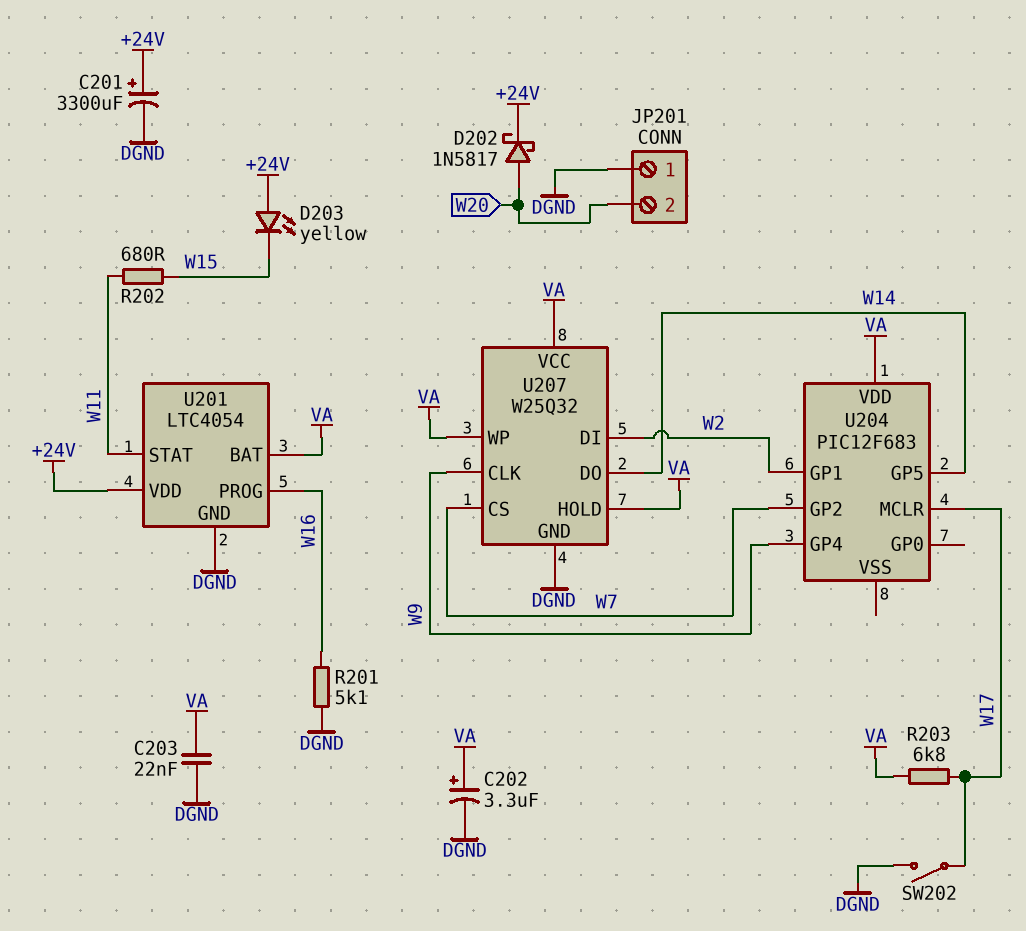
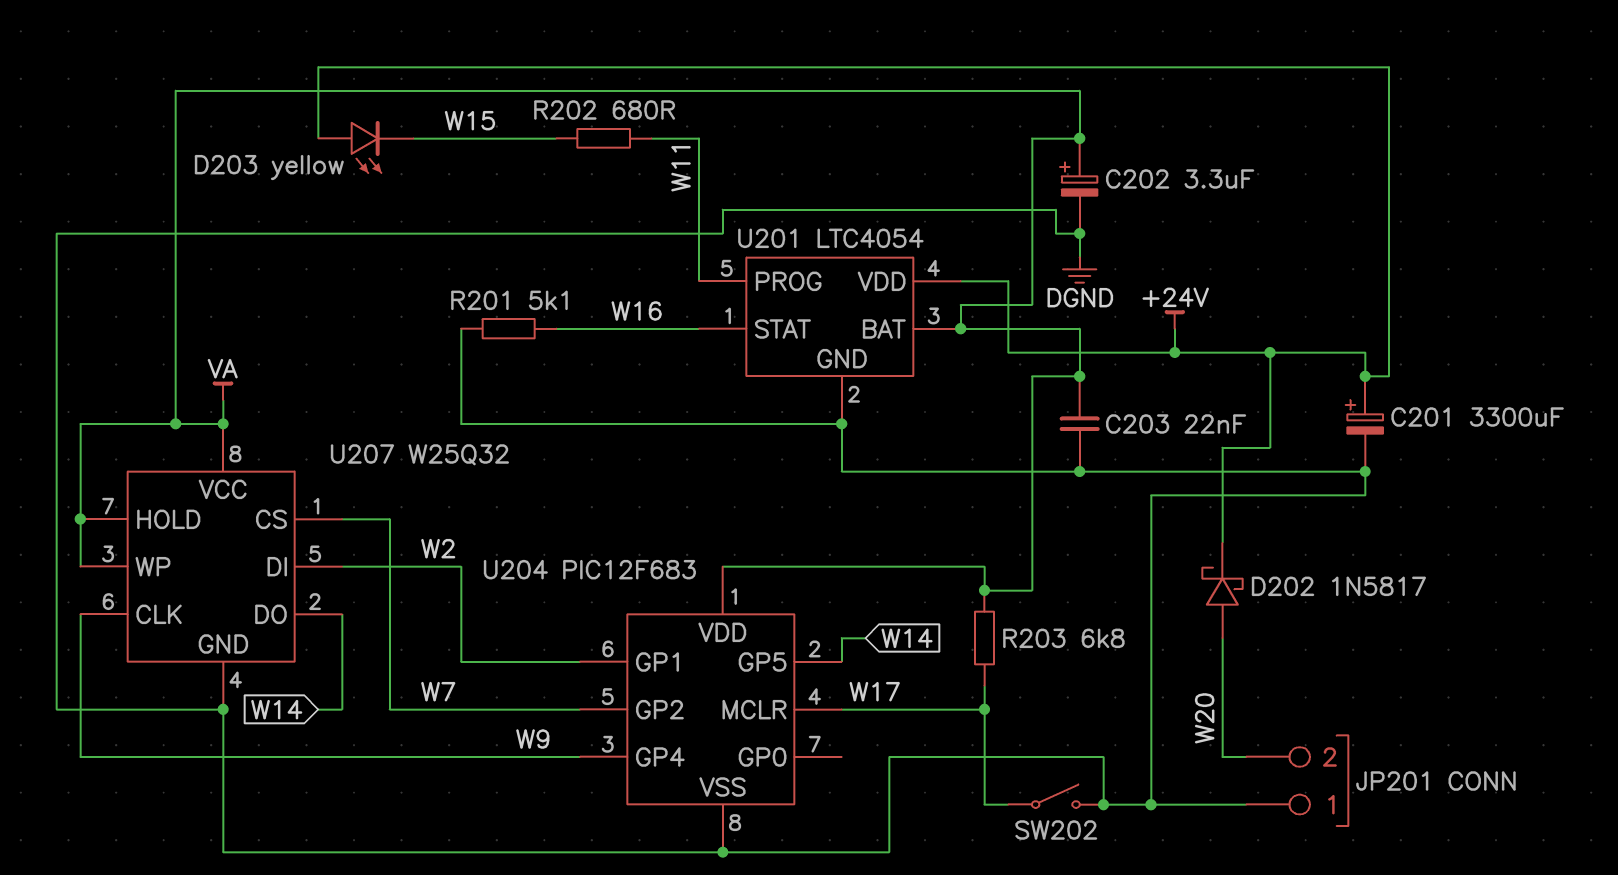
U201 pin PROG: W16 -> W11
U201 pin STAT: W11 -> W16
U204 pin VSS: none -> DGND

